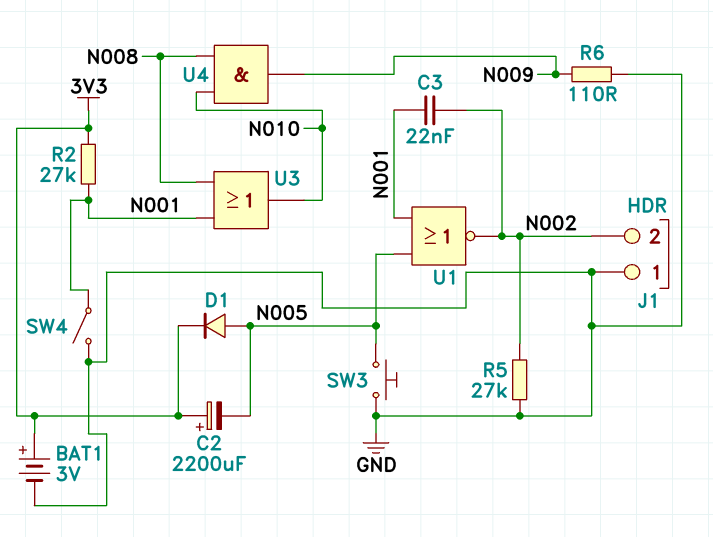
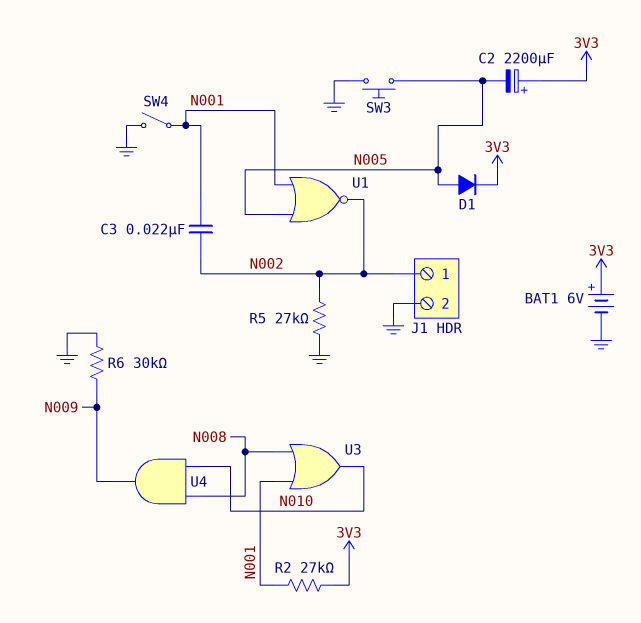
BAT1: 3V (plus 3V3, minus GND) -> 6V (plus 3V3, minus GND)
J1 pin 1: GND -> N002
J1 pin 2: N002 -> GND
R6: 110 (GND, N009) -> 30k (GND, N009)

